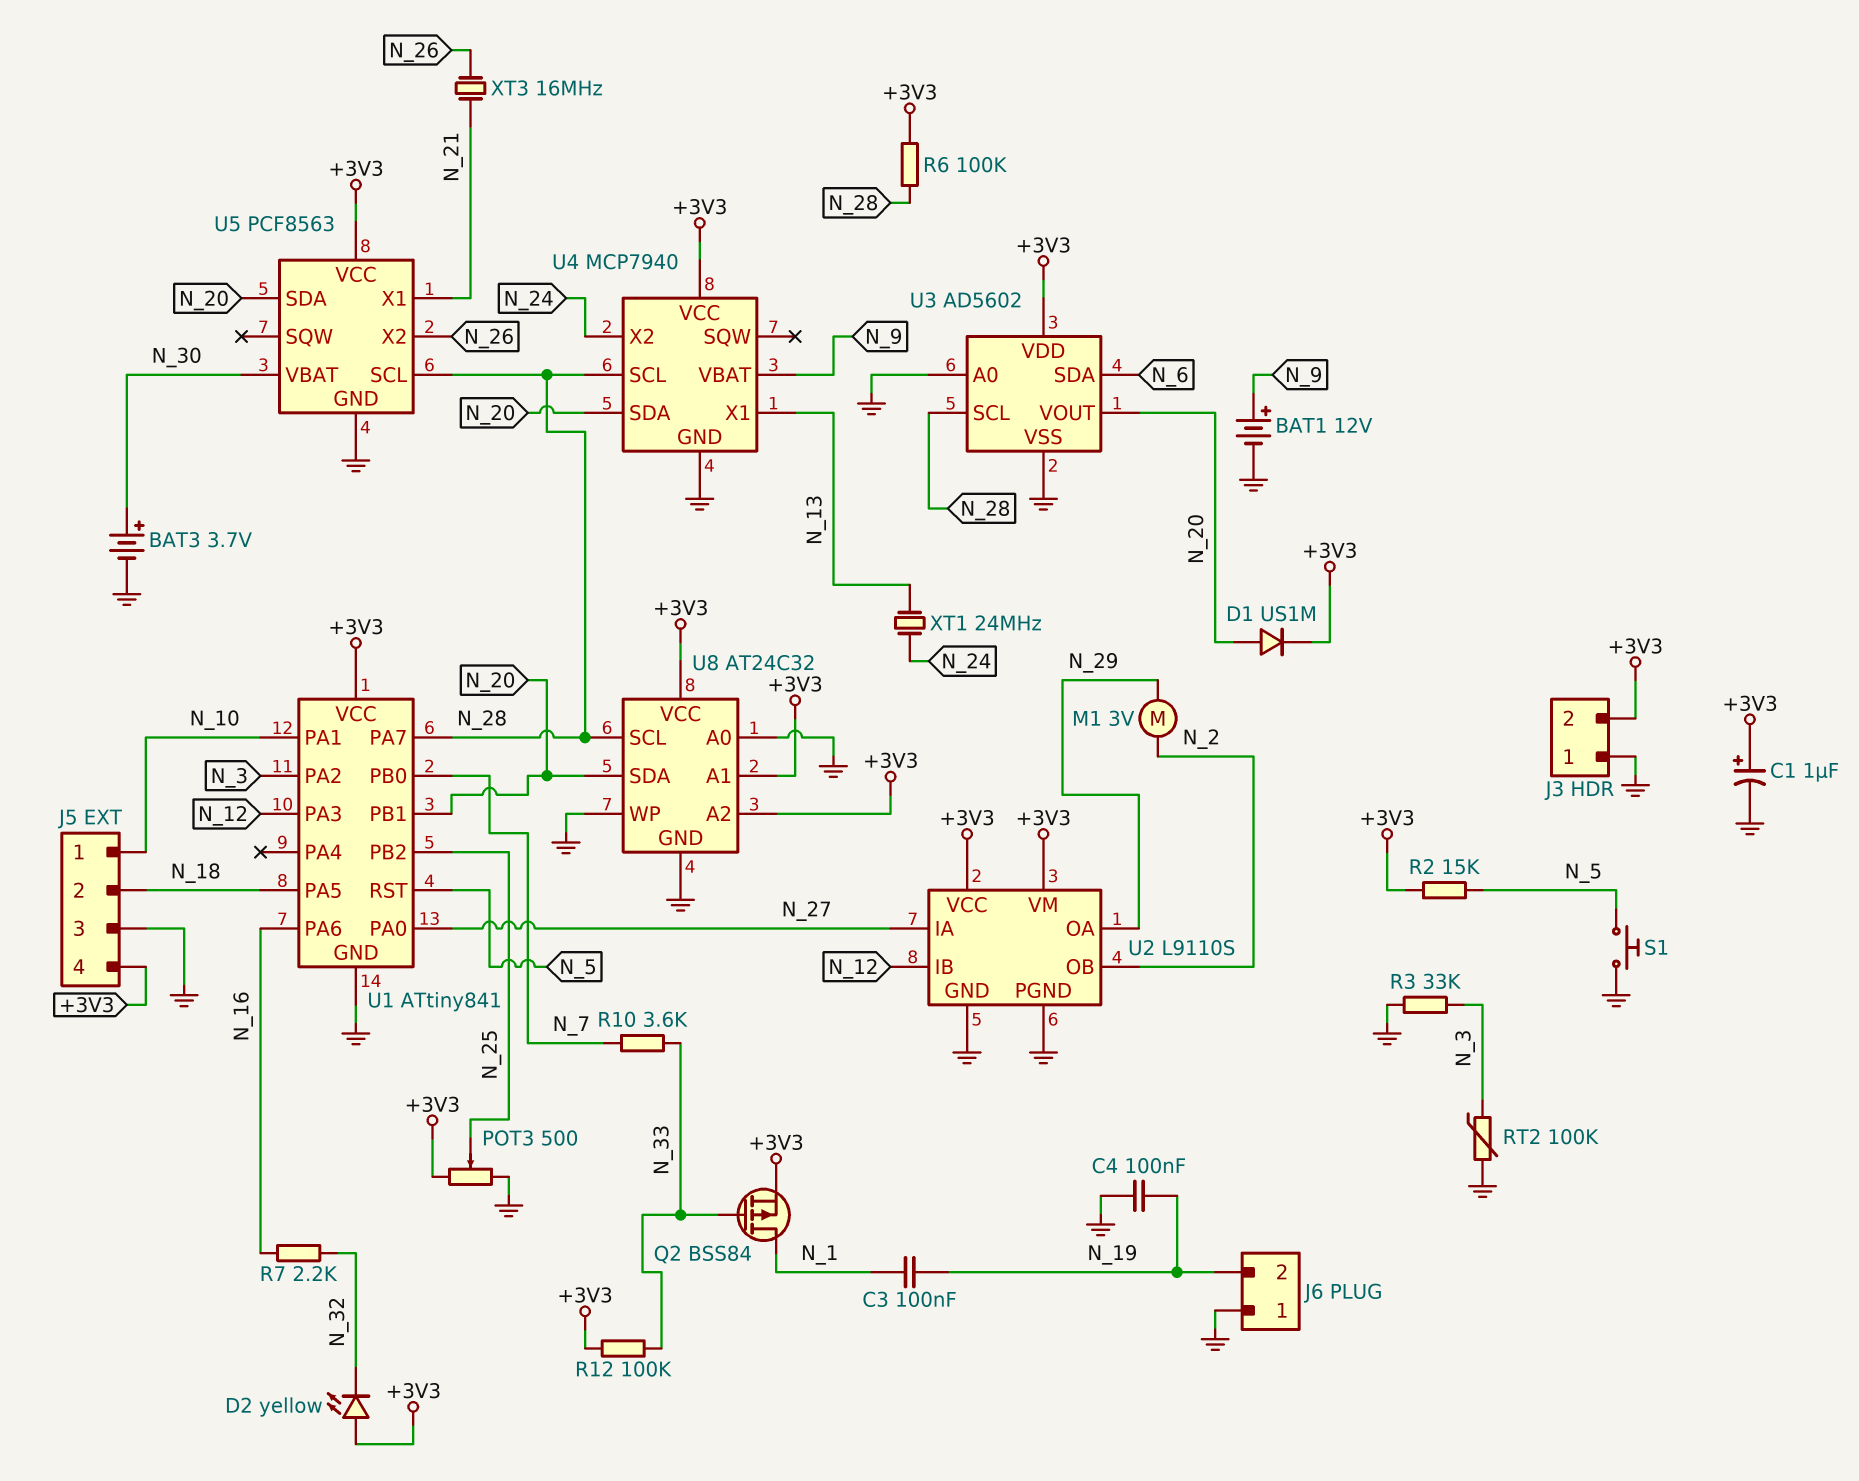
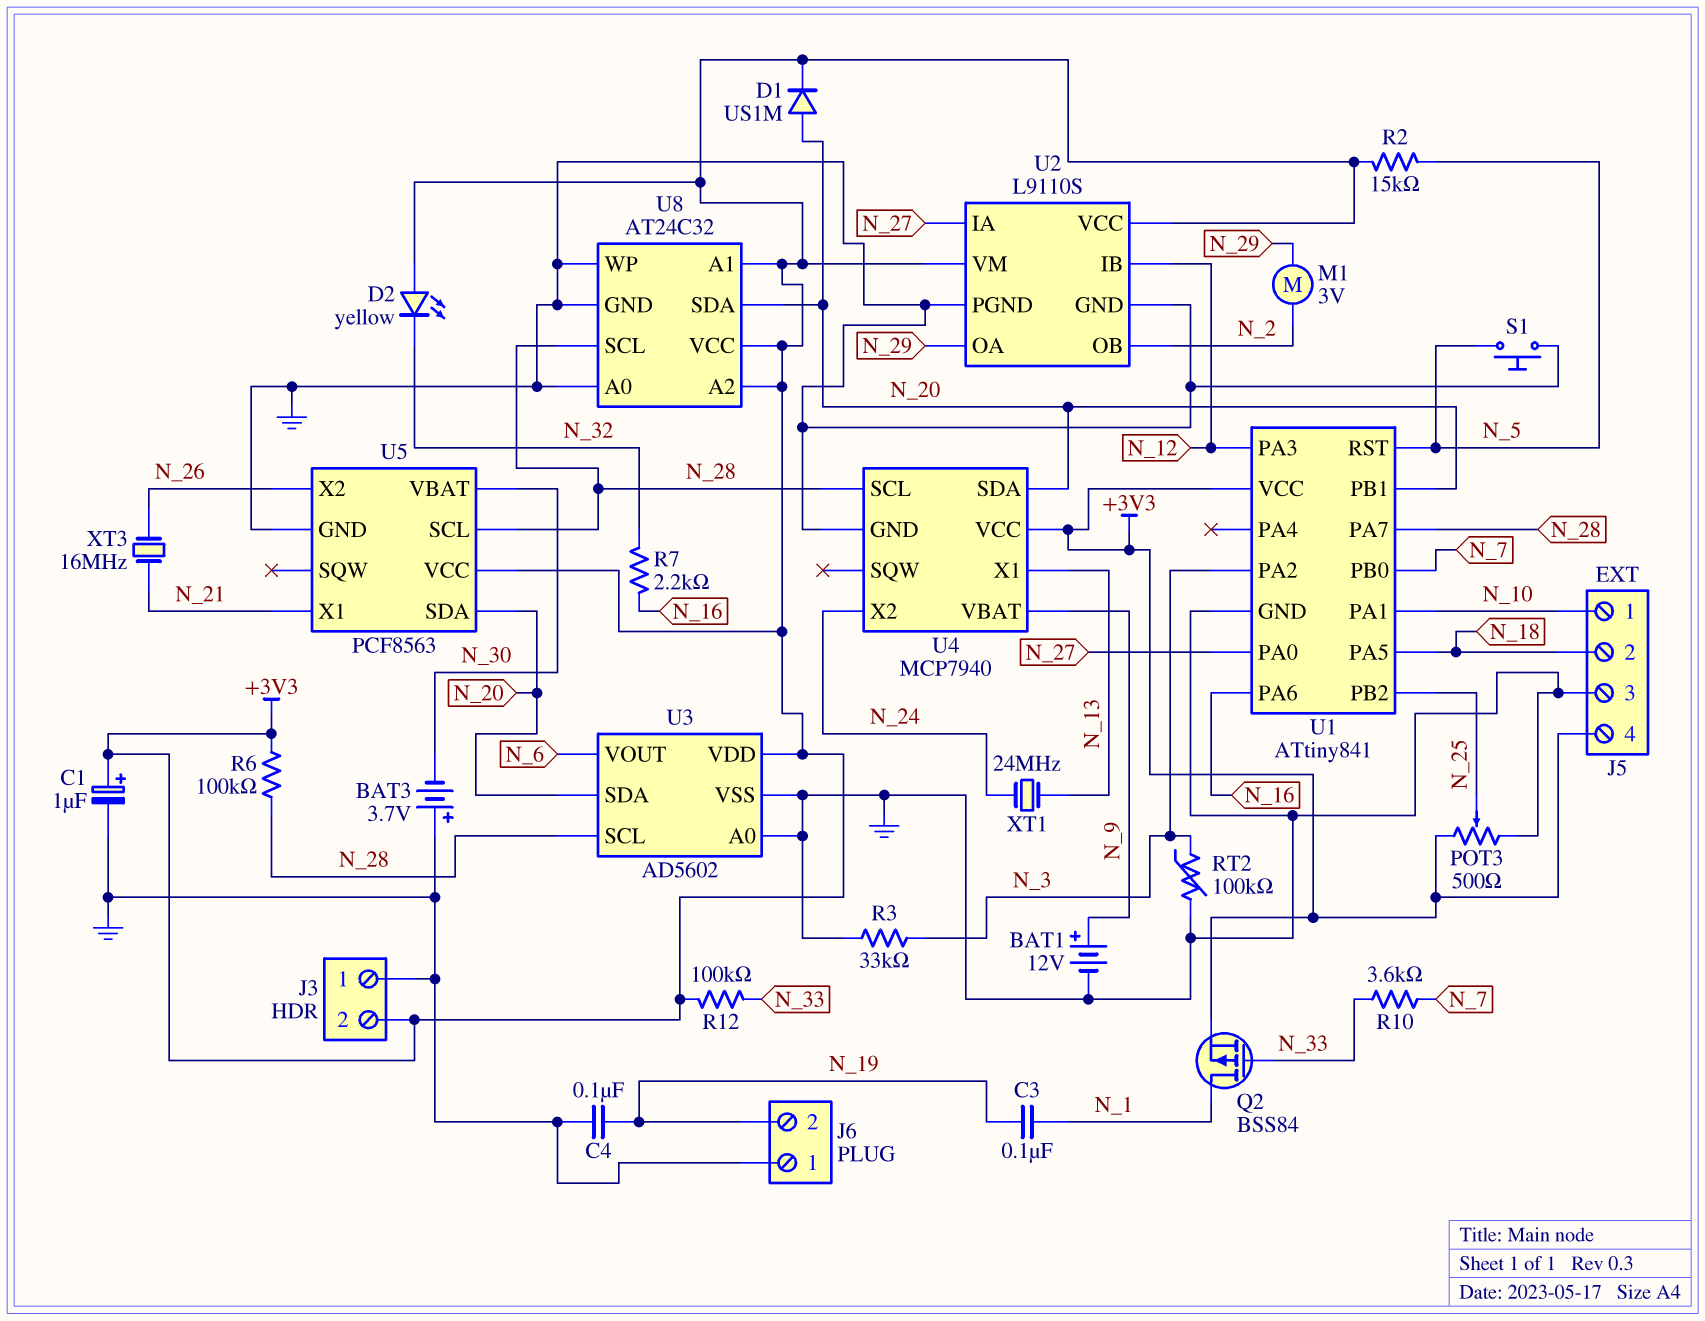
BAT3: 3.7V (plus N_30, minus GND) -> 3.7V (plus GND, minus N_30)
U3 pin SDA: N_6 -> N_20
U3 pin VOUT: N_20 -> N_6

